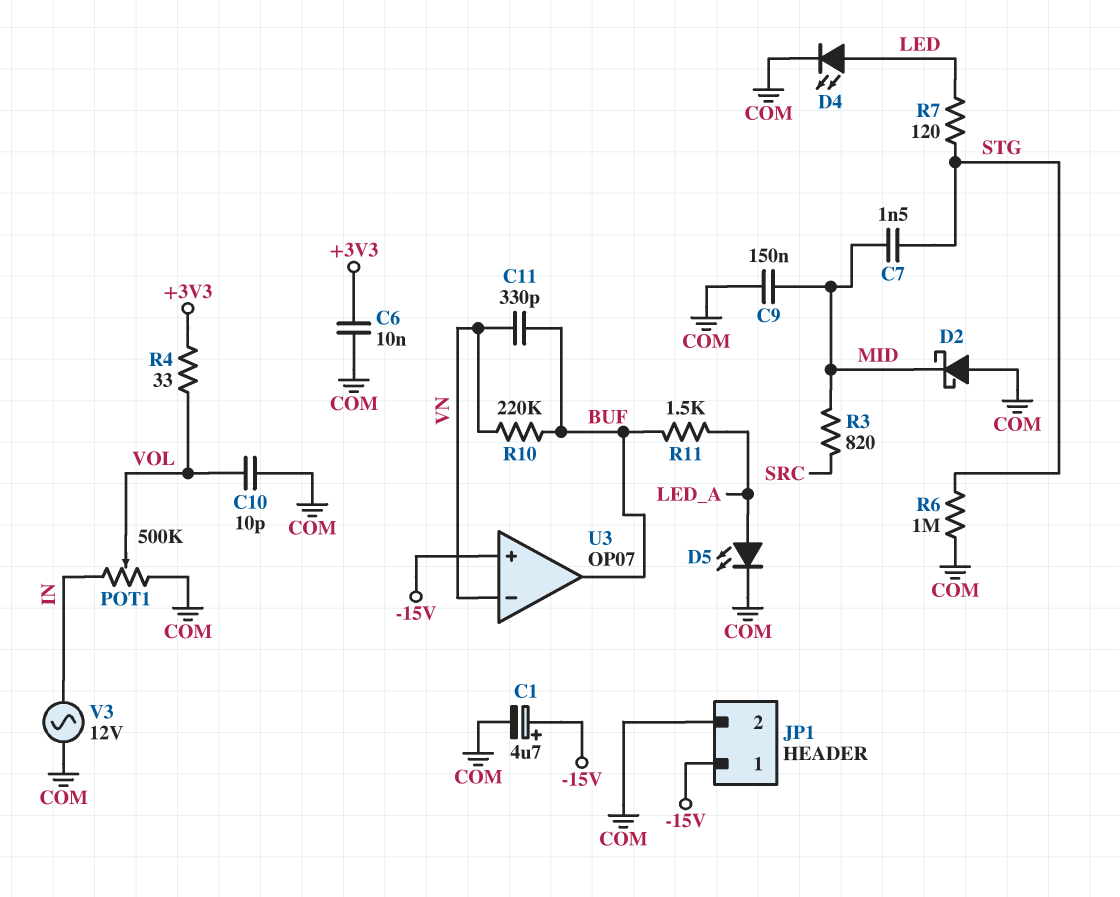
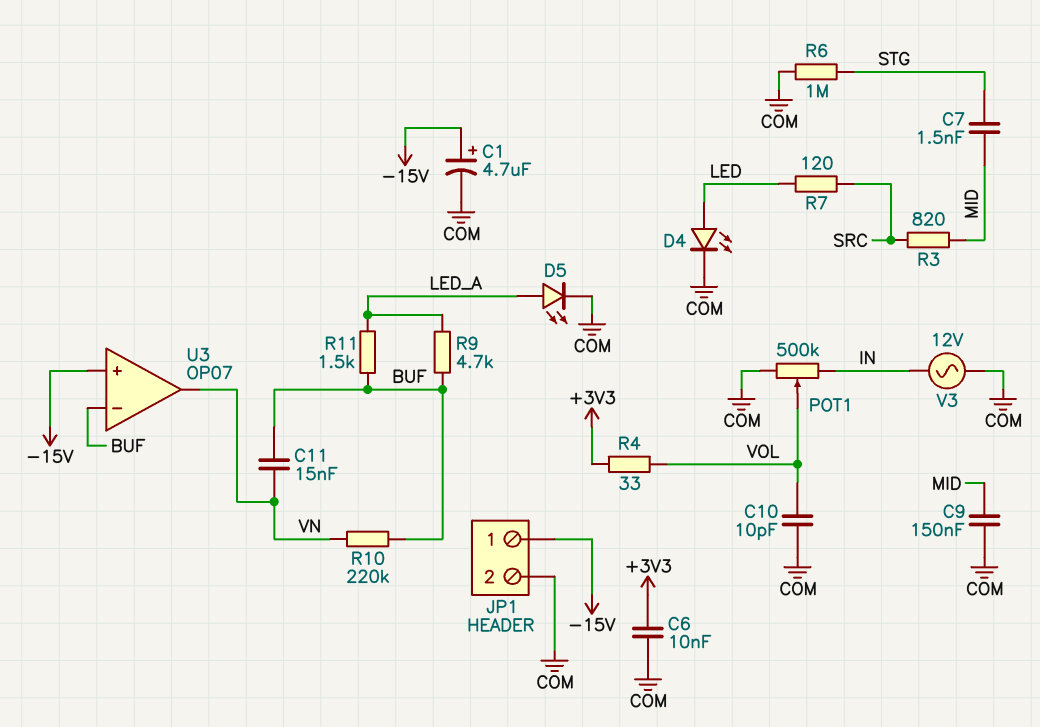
C11: 330pF (BUF, VN) -> 15nF (BUF, VN)
D2: schottky (A COM, K MID) -> none
R7: 120 (LED, STG) -> 120 (LED, SRC)
R9: none -> 4.7k (BUF, LED_A)
U3 pin in-: VN -> BUF
U3 pin out: BUF -> VN

